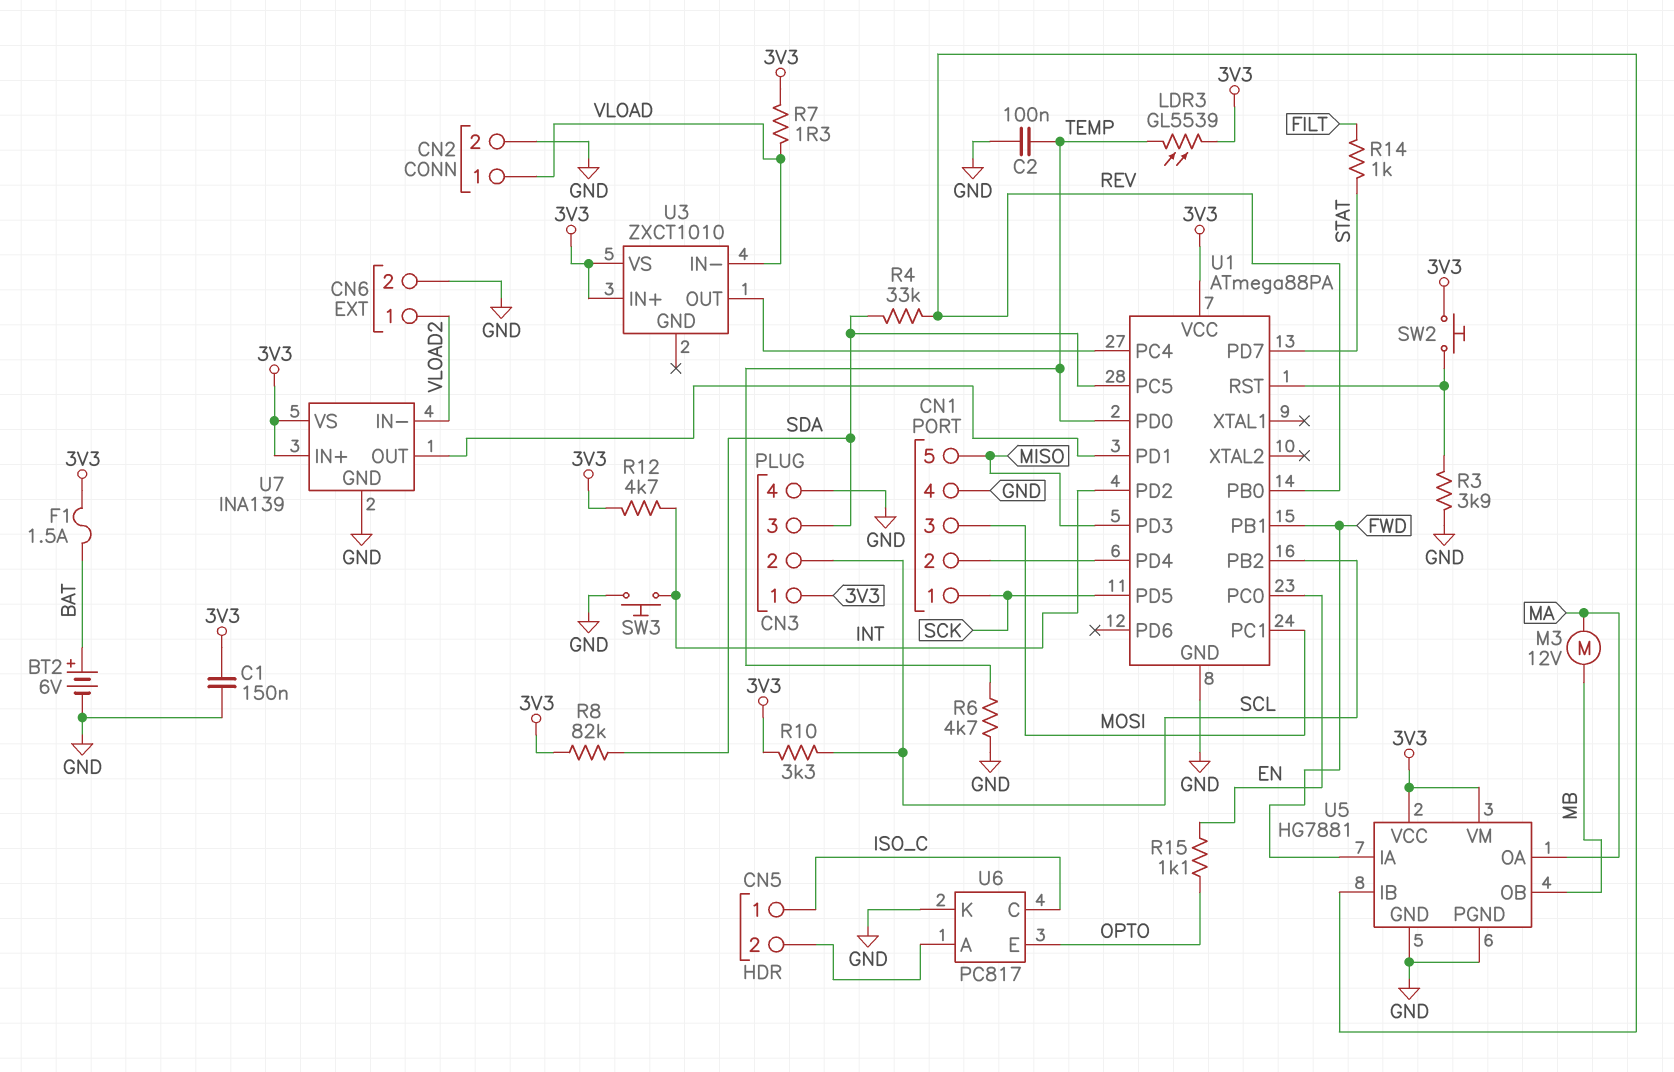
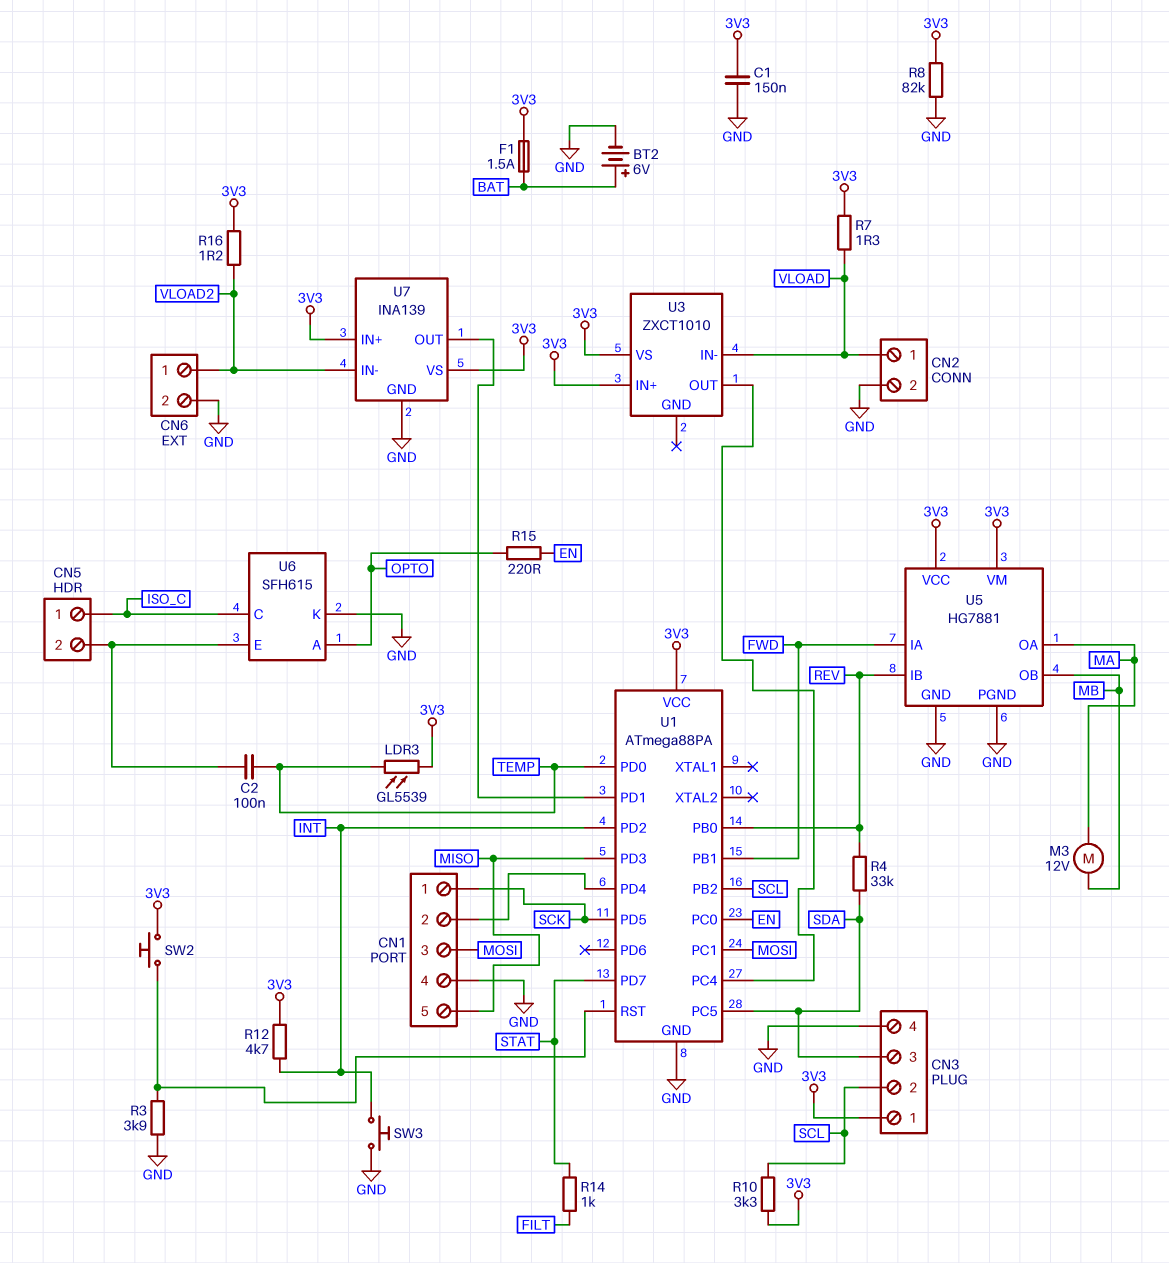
C2: 100nF (GND, TEMP) -> 100nF (CN5/2, TEMP)
R6: 4.7k (GND, TEMP) -> none
R8: 82k (3V3, SDA) -> 82k (3V3, GND)
R15: 1.1k (EN, OPTO) -> 220 (EN, OPTO)
R16: none -> 1.2 (3V3, VLOAD2)
U6: PC817 -> SFH615
U6 pin A: CN5/2 -> OPTO
U6 pin E: OPTO -> CN5/2

